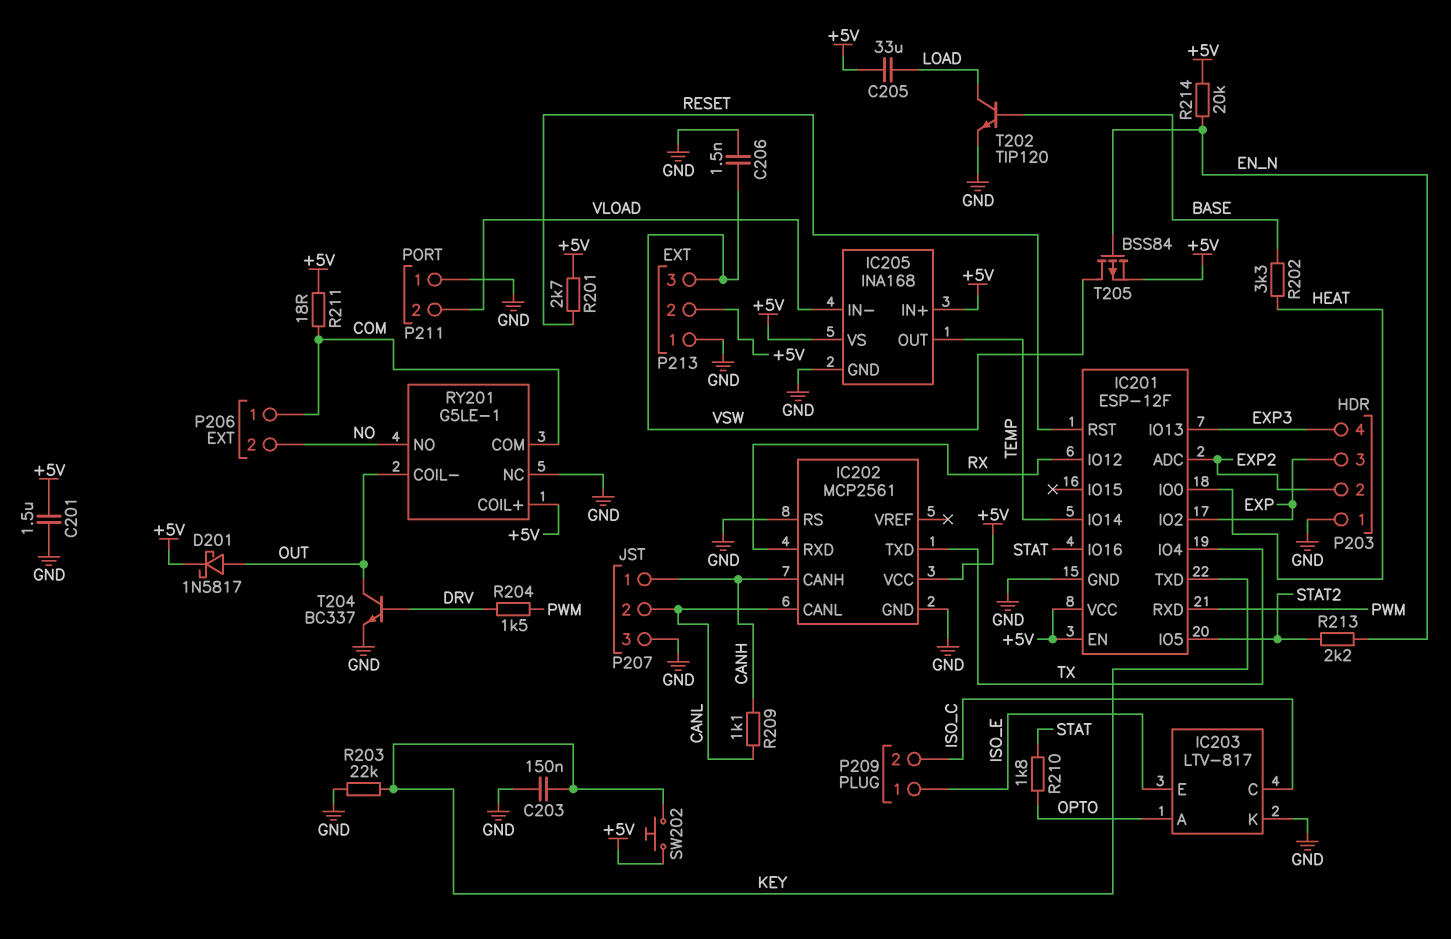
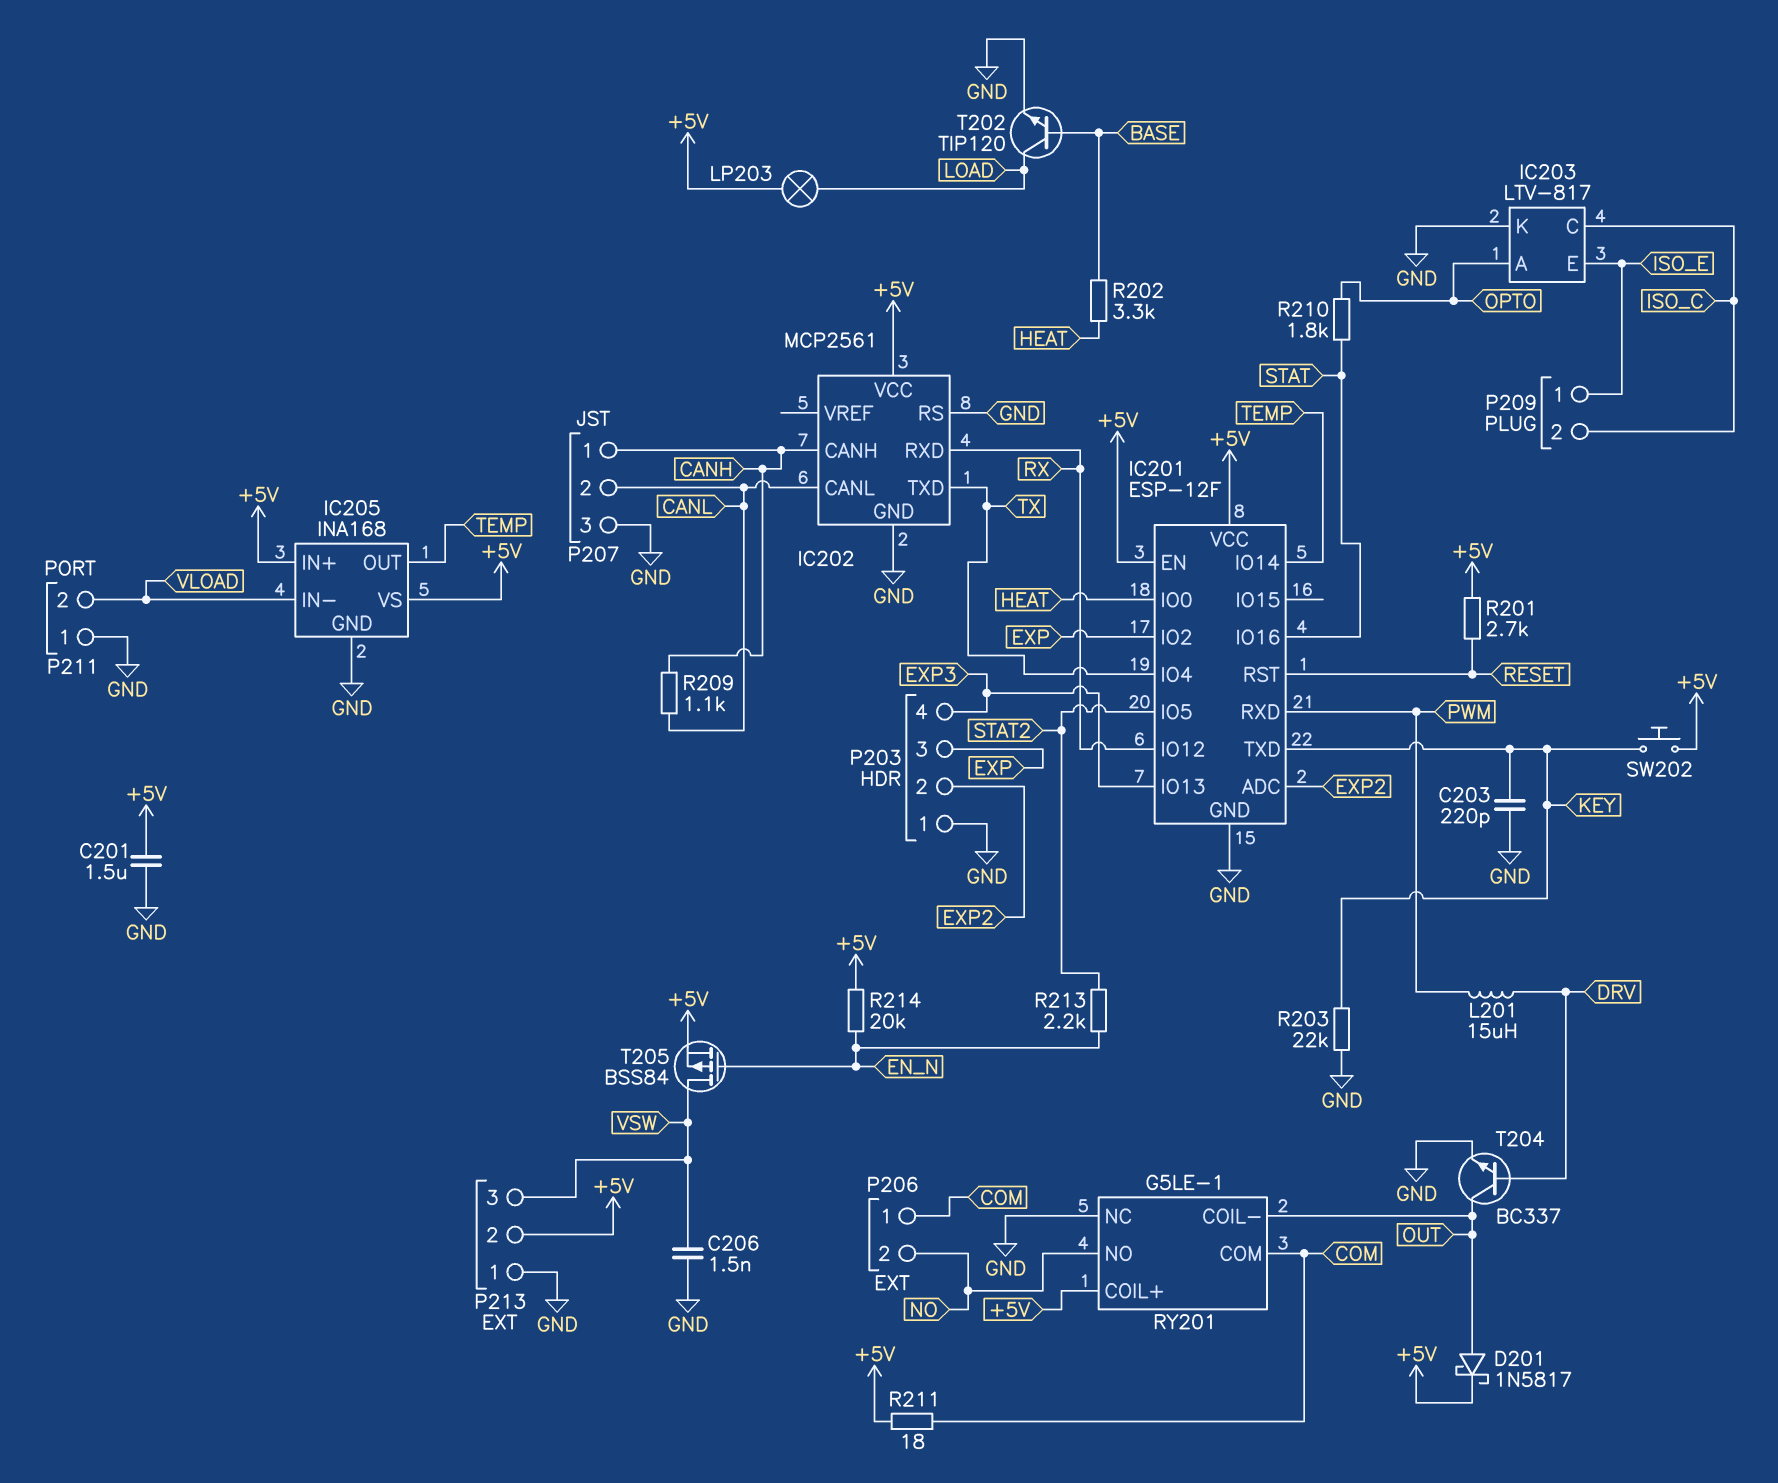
C203: 150nF (GND, KEY) -> 220pF (GND, KEY)
C205: 33uF (+5V, LOAD) -> none
L201: none -> 15uH (DRV, PWM)
LP203: none -> lamp (+5V, LOAD)
R204: 1.5k (DRV, PWM) -> none

